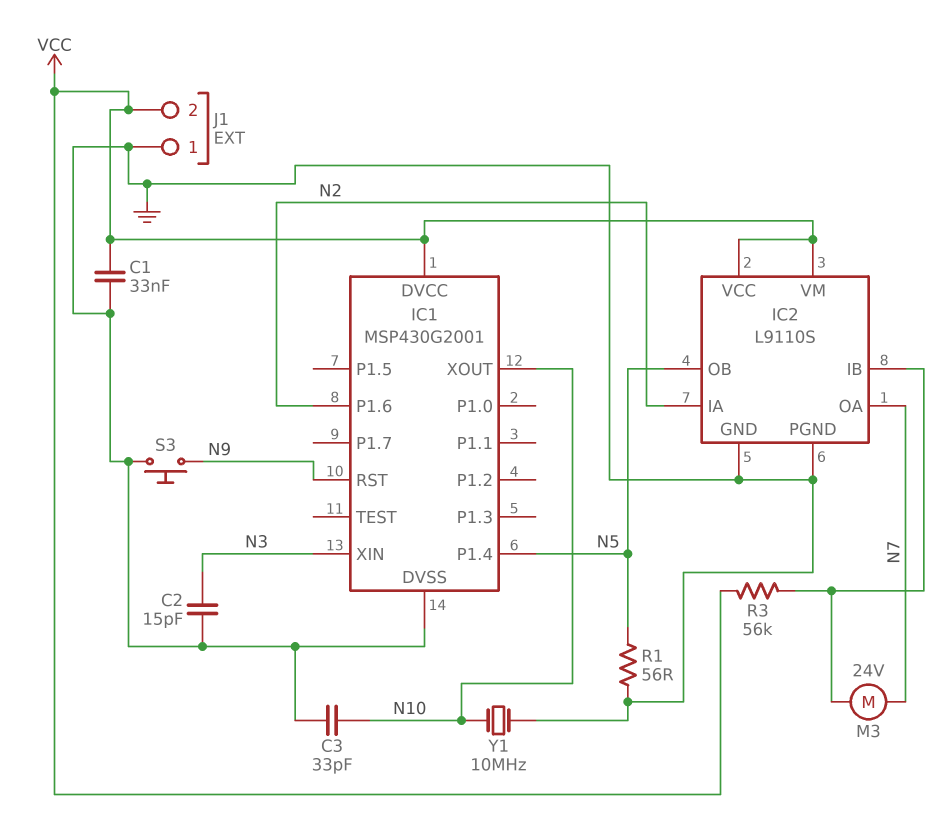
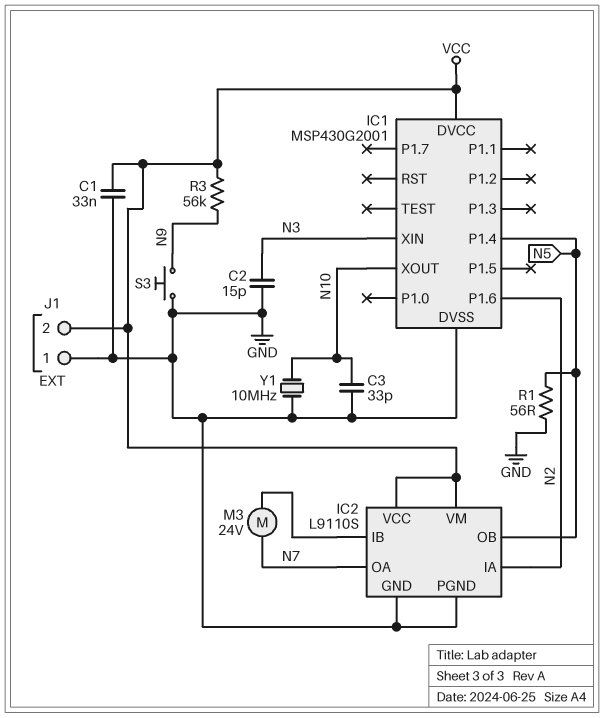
IC1 pin RST: N9 -> none
R3: 56k (IC2/IB, VCC) -> 56k (N9, VCC)

